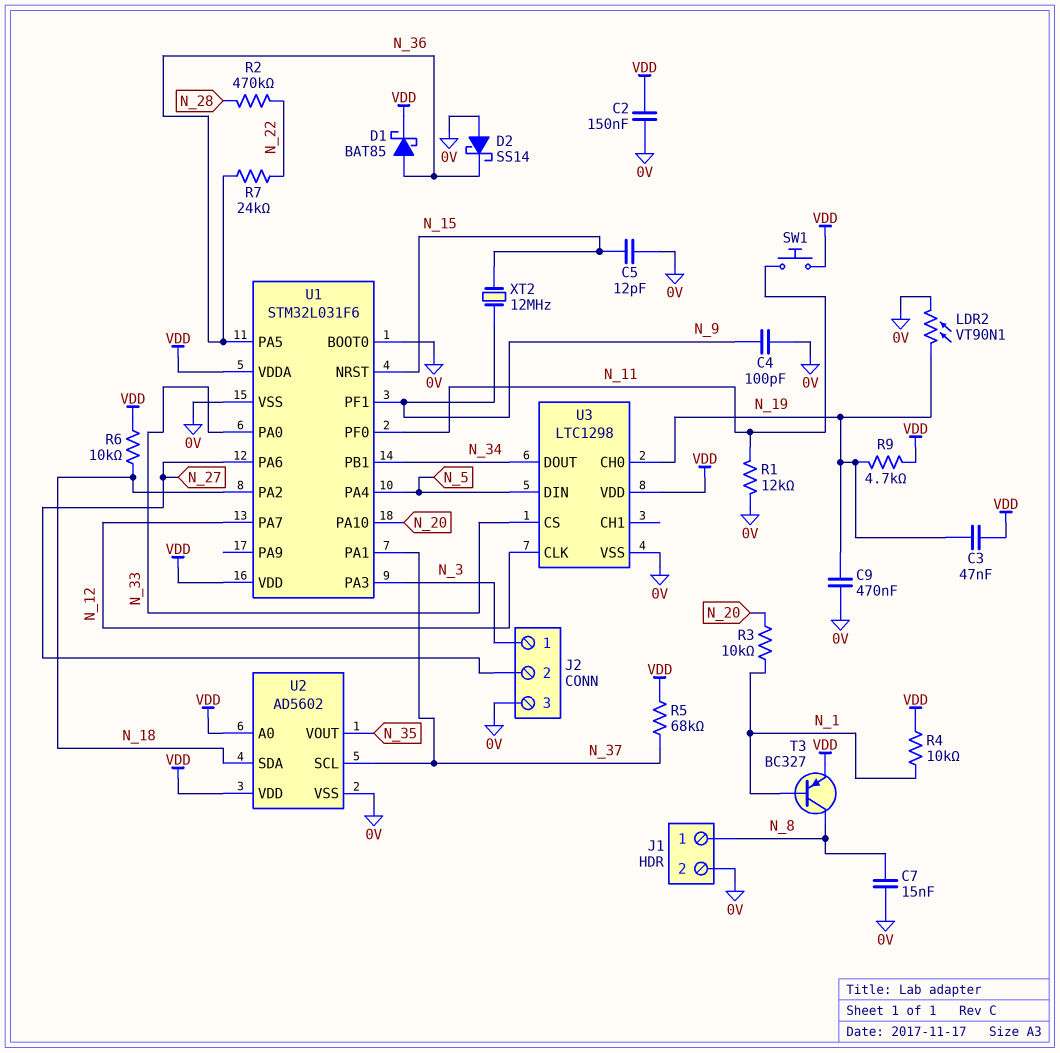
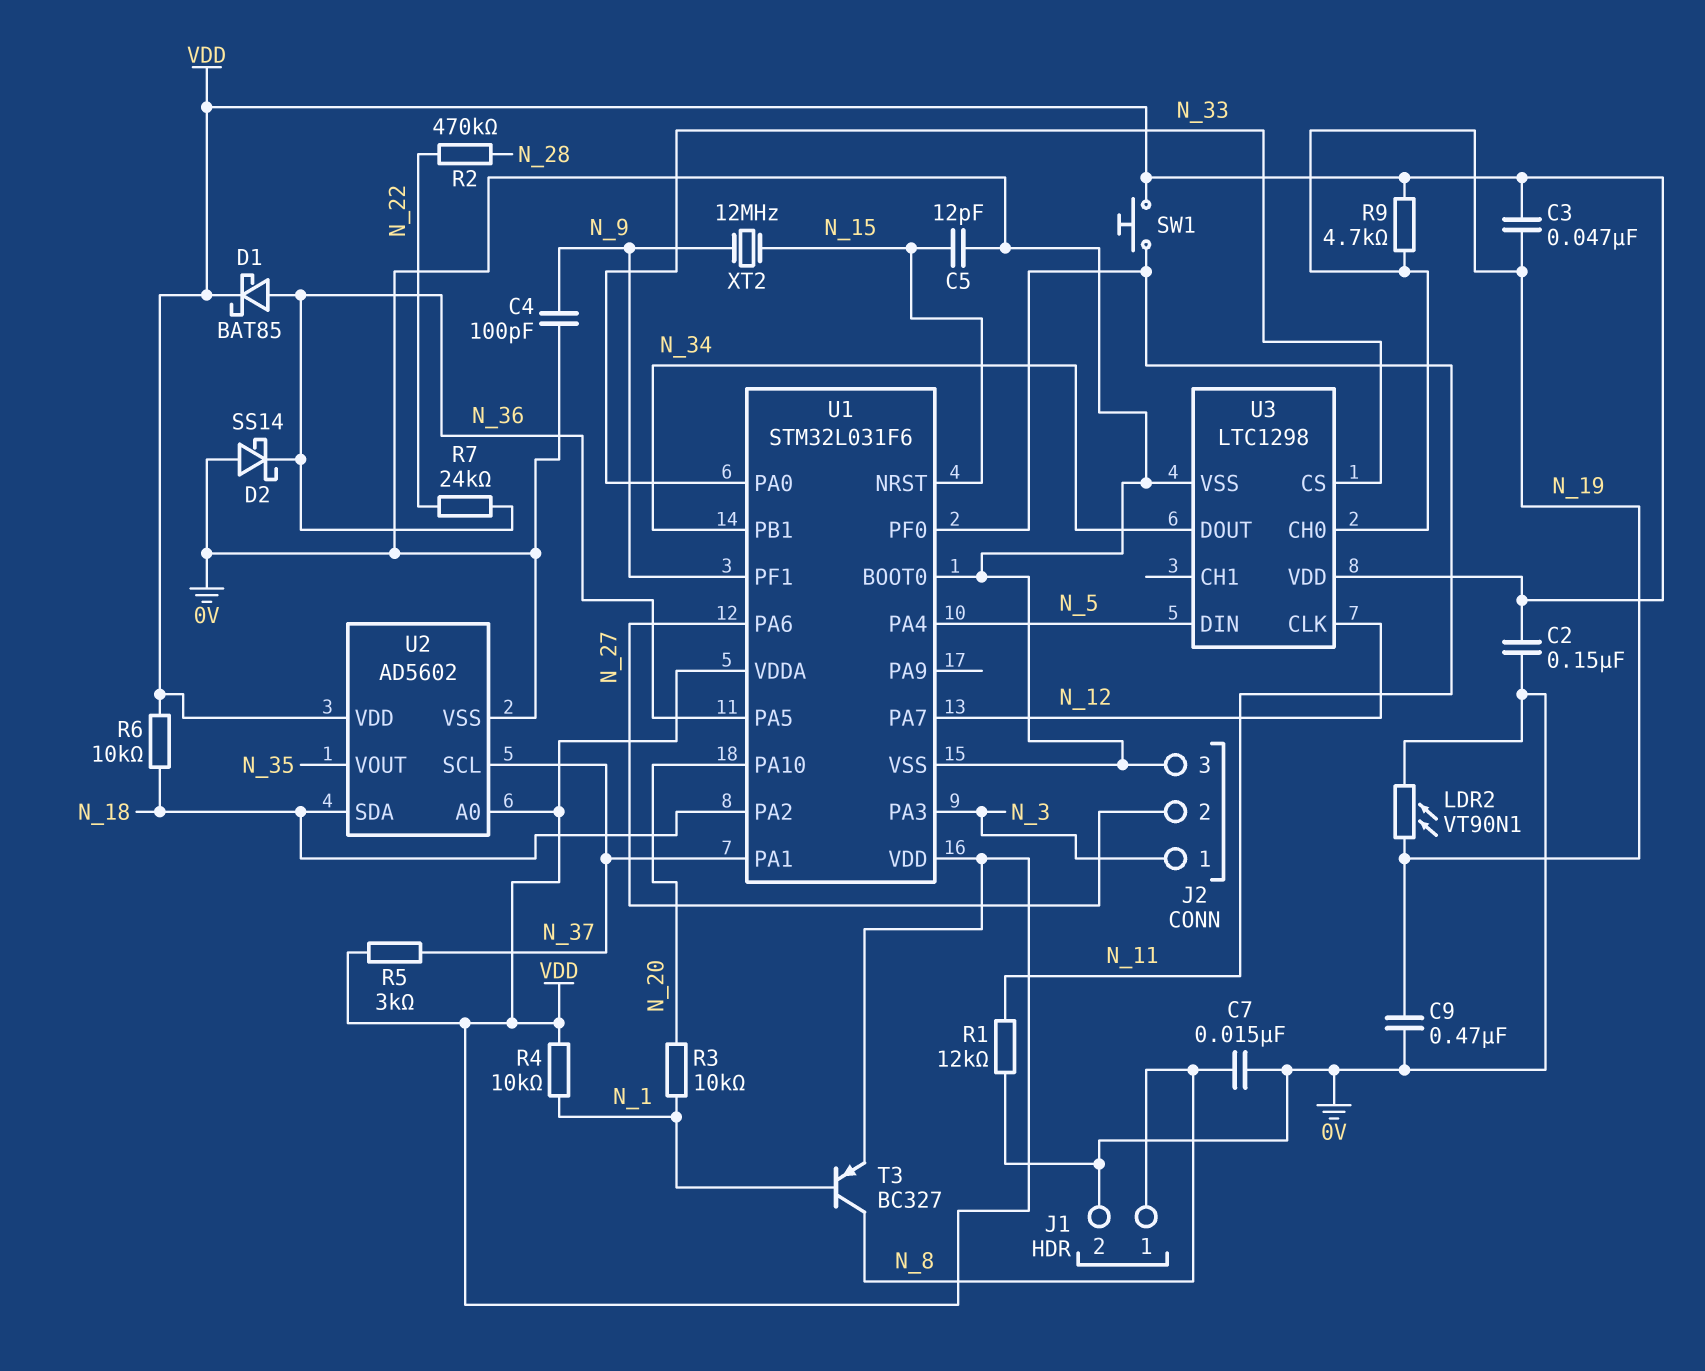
R5: 68k (N_37, VDD) -> 3k (N_37, VDD)

